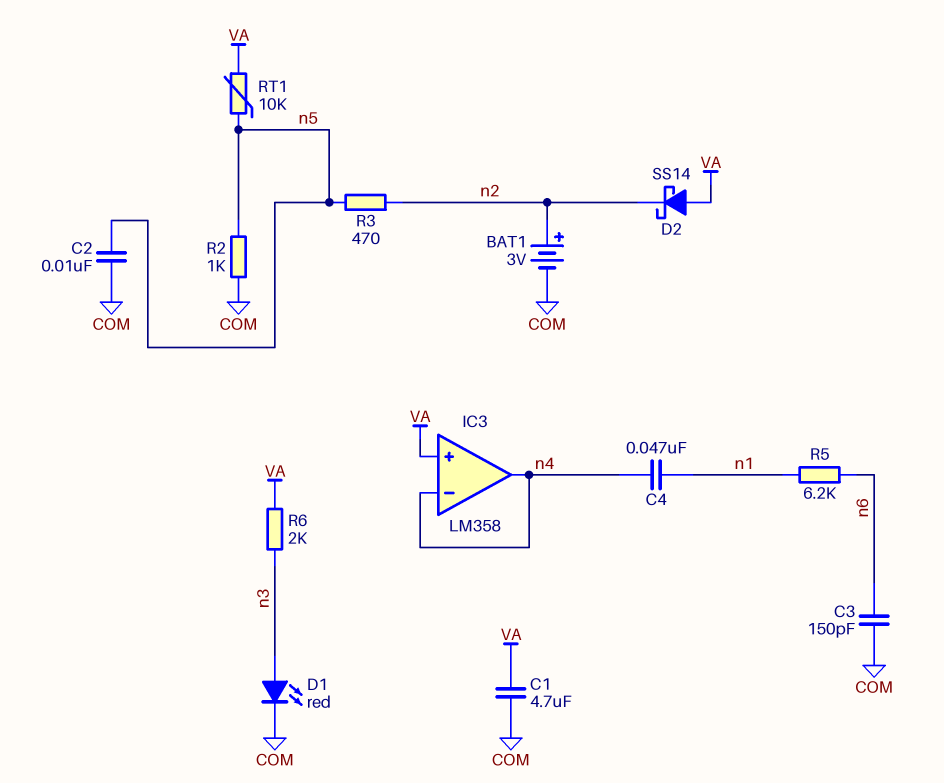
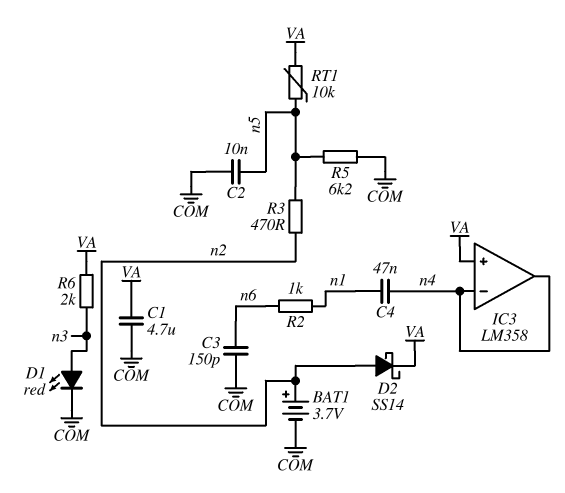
BAT1: 3V (plus n2, minus COM) -> 3.7V (plus n2, minus COM)
D2: schottky SS14 (A VA, K n2) -> schottky SS14 (A n2, K VA)
R2: 1k (COM, n5) -> 1k (n1, n6)
R5: 6.2k (n1, n6) -> 6.2k (COM, n5)

